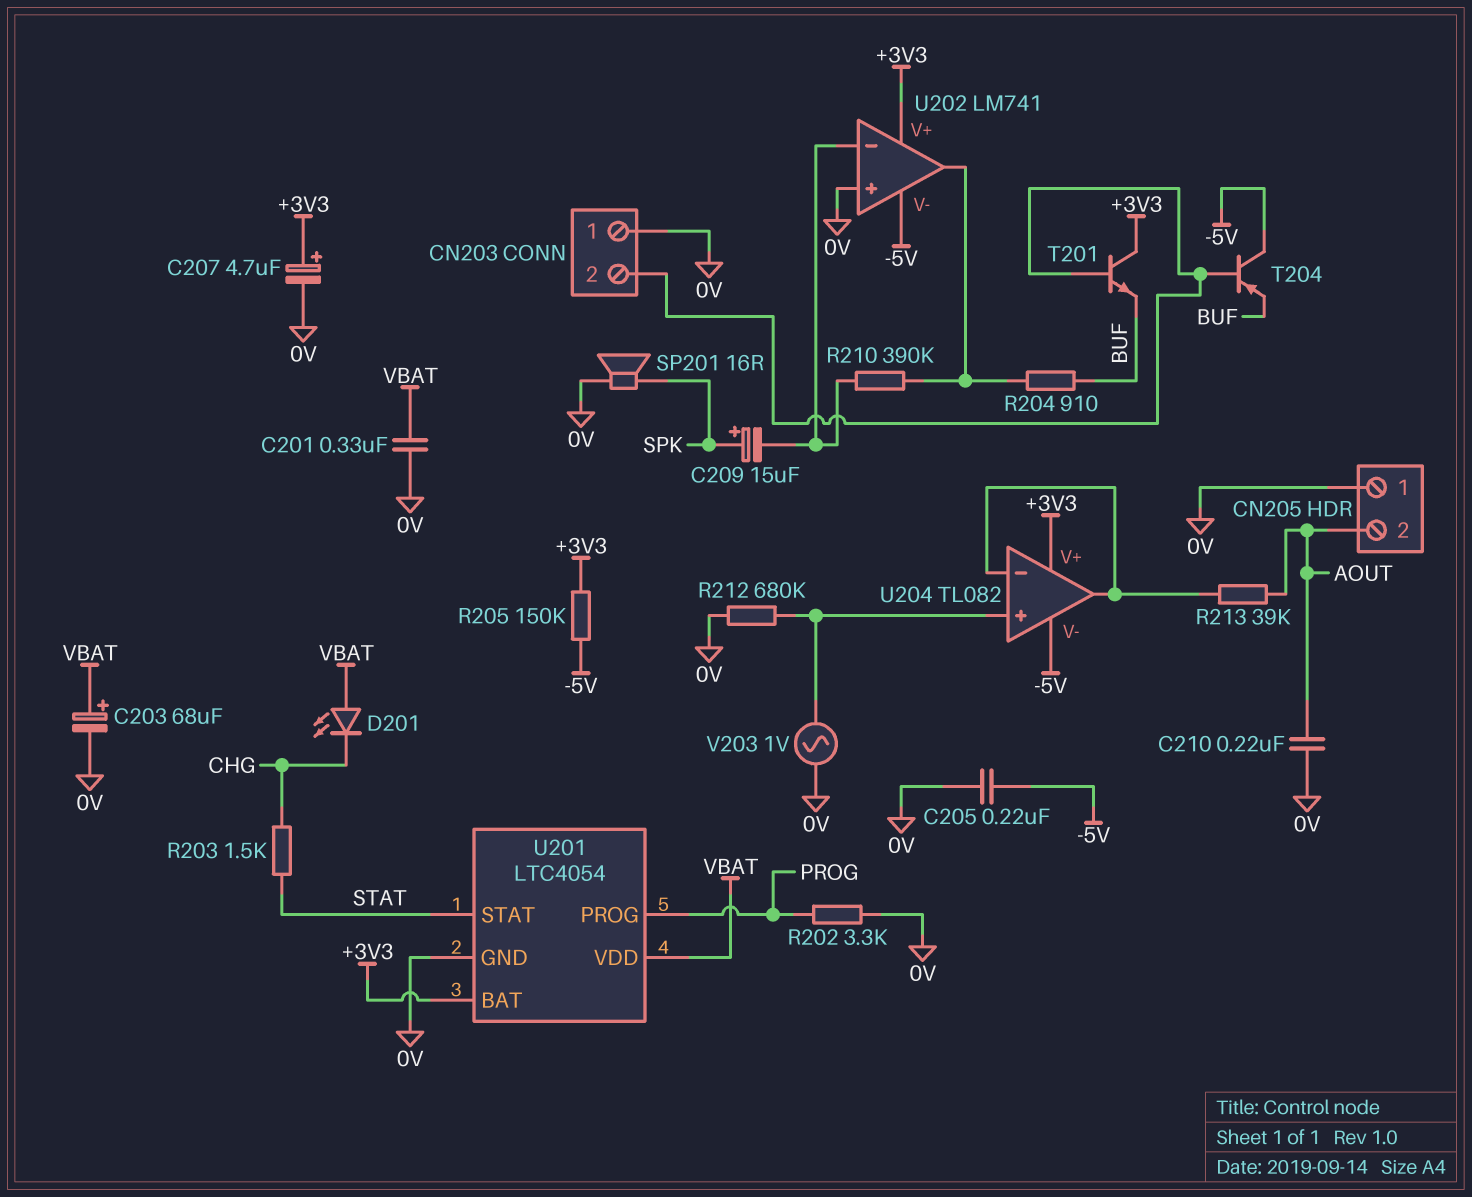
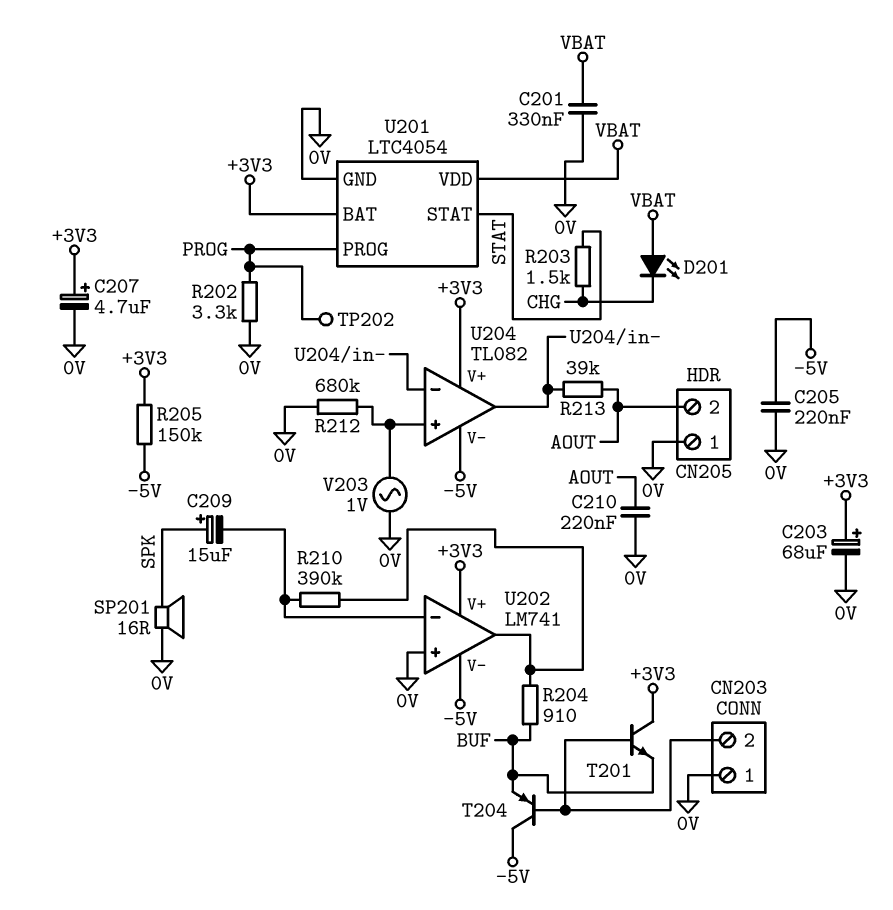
C203: 68uF (plus VBAT, minus 0V) -> 68uF (plus +3V3, minus 0V)
TP202: none -> test point (PROG)

